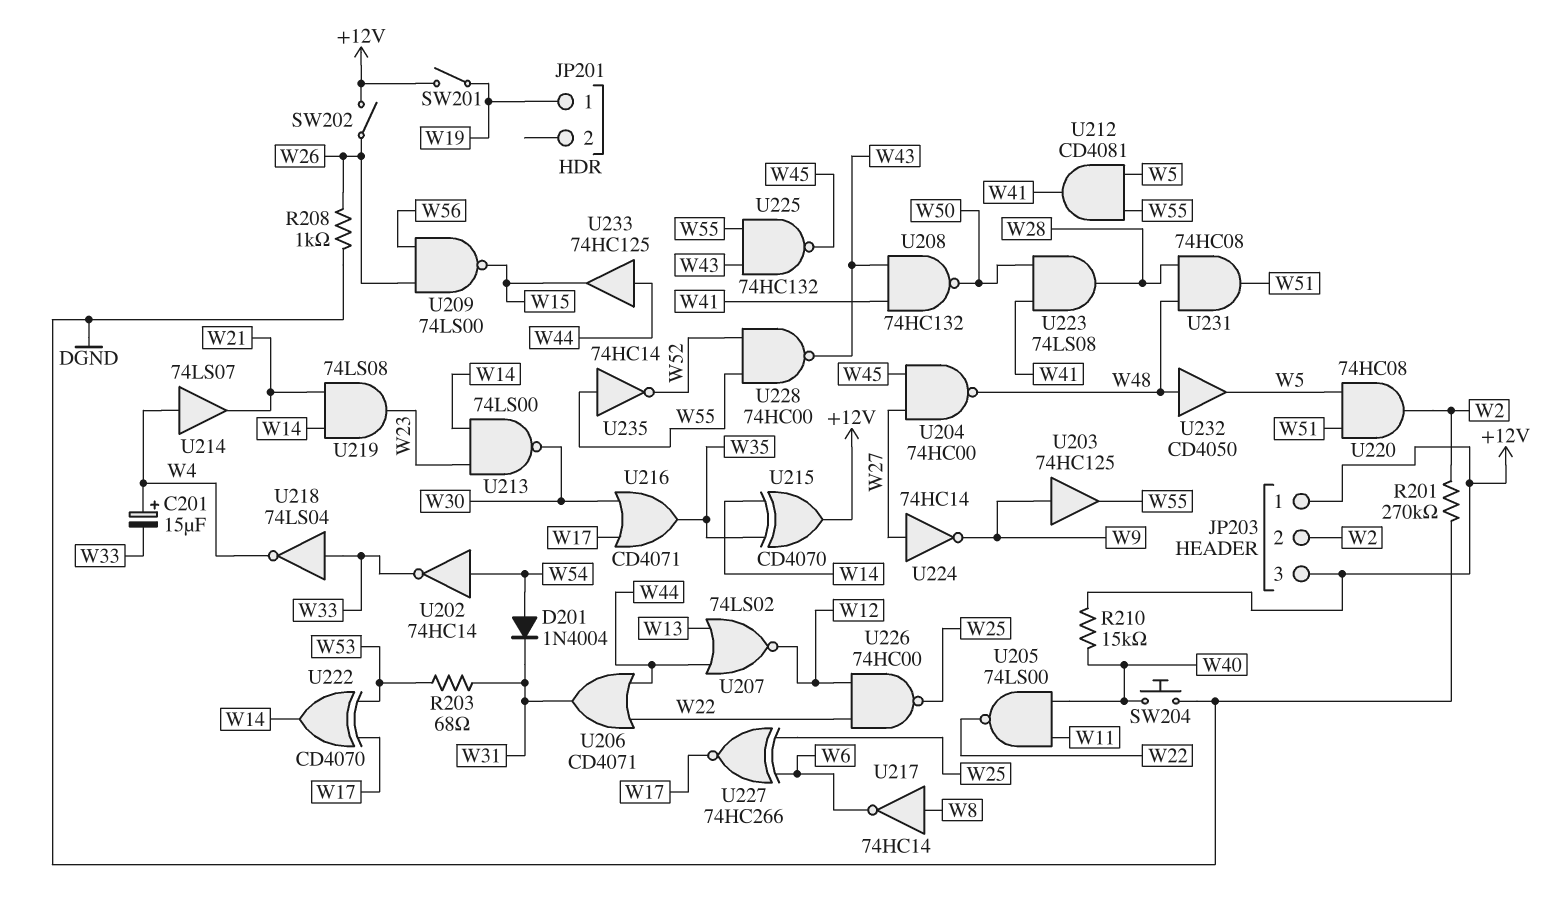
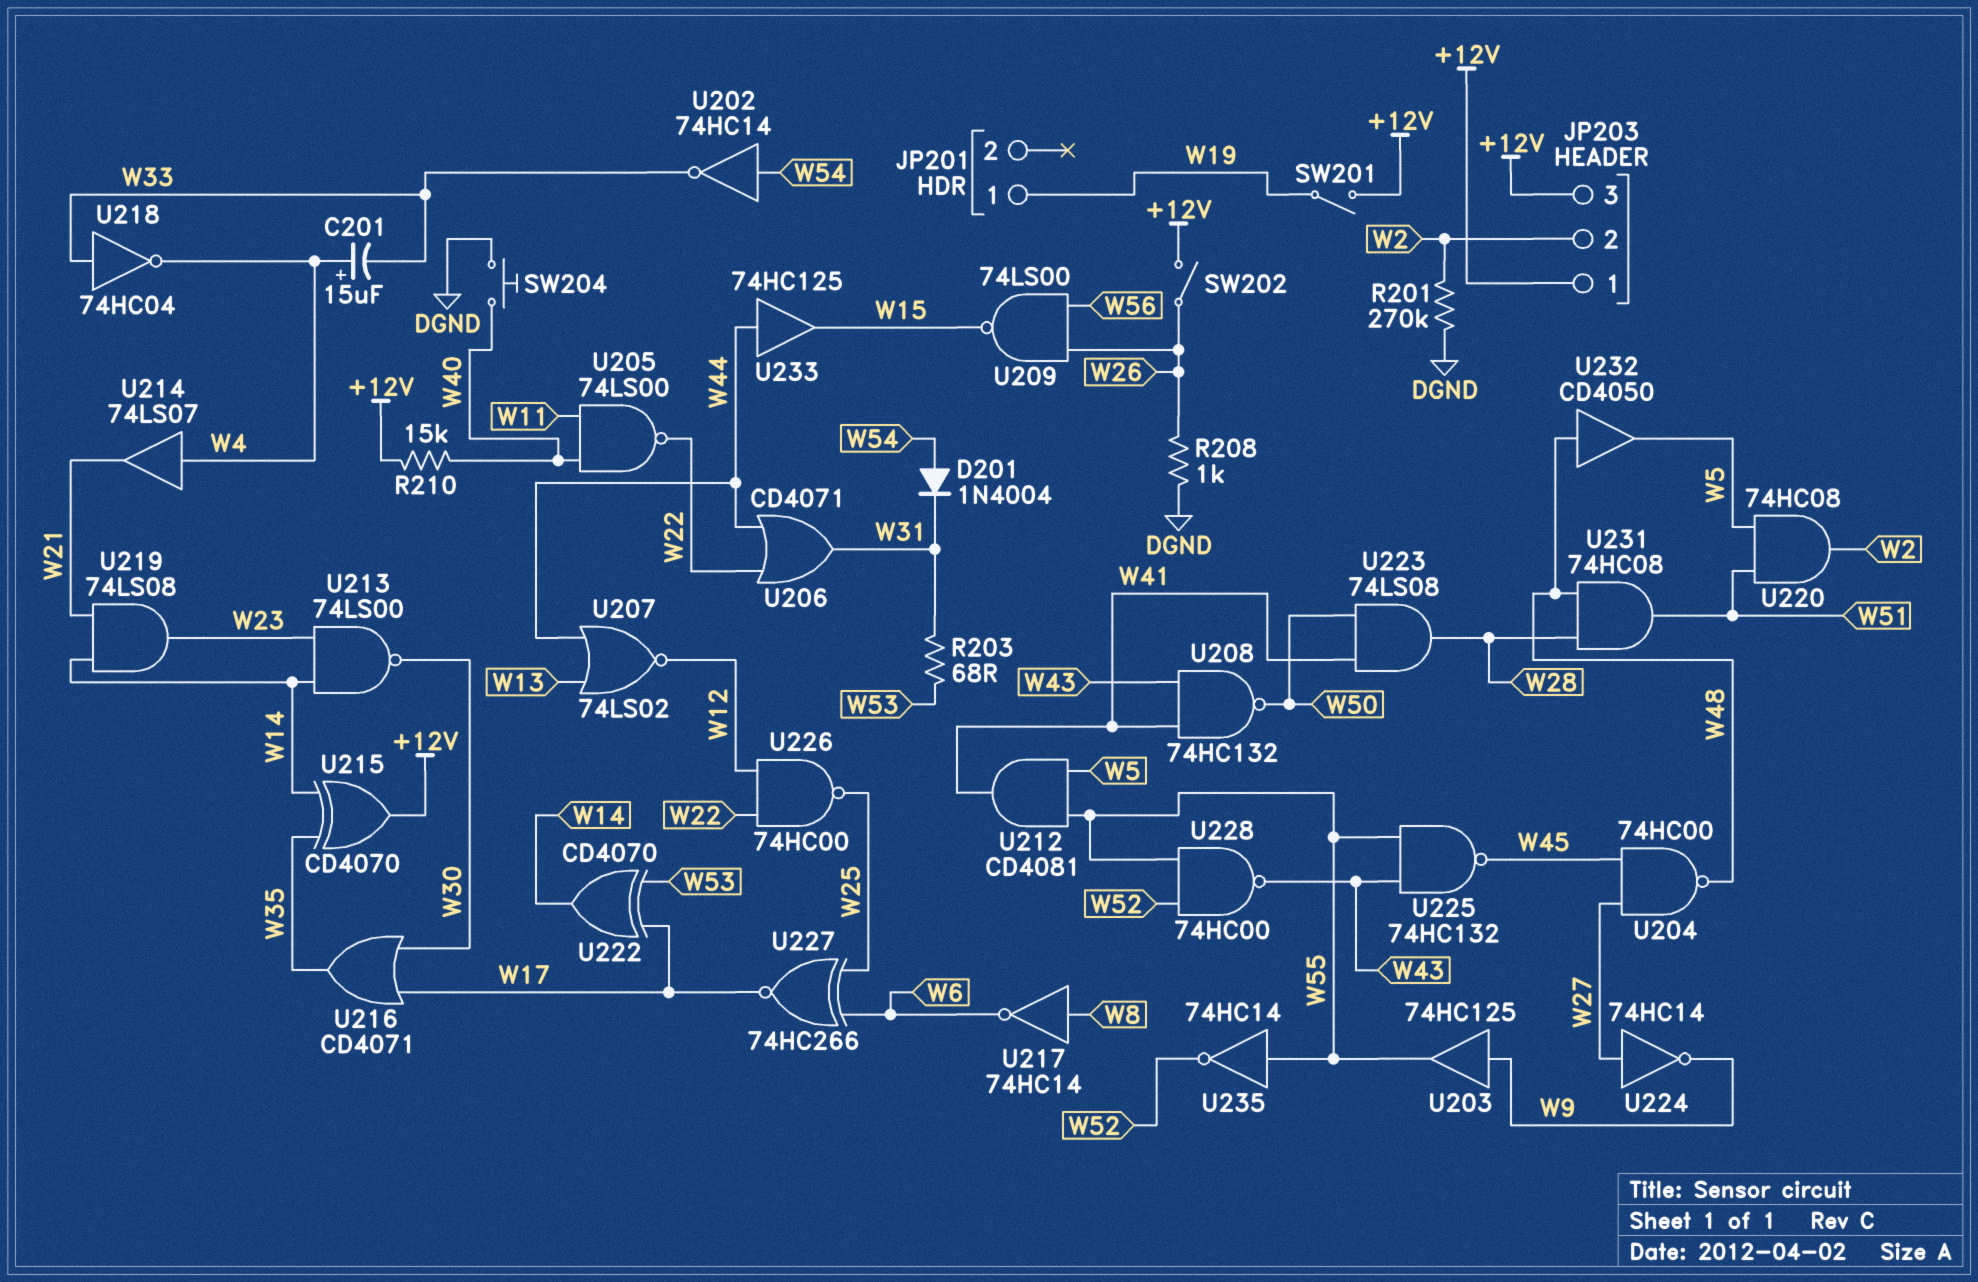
U218: NOT 74LS04 (in W33, out W4) -> NOT 74HC04 (in W33, out W4)

